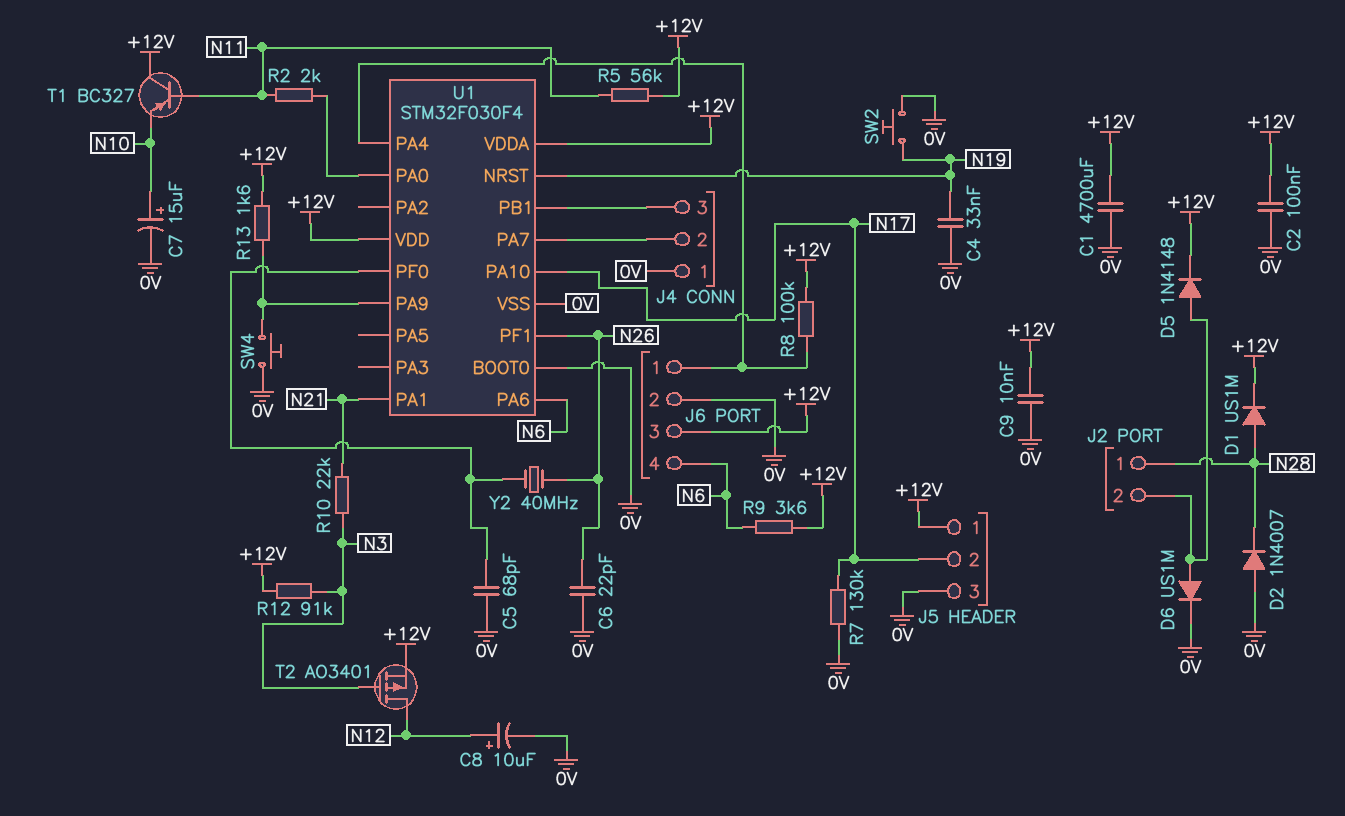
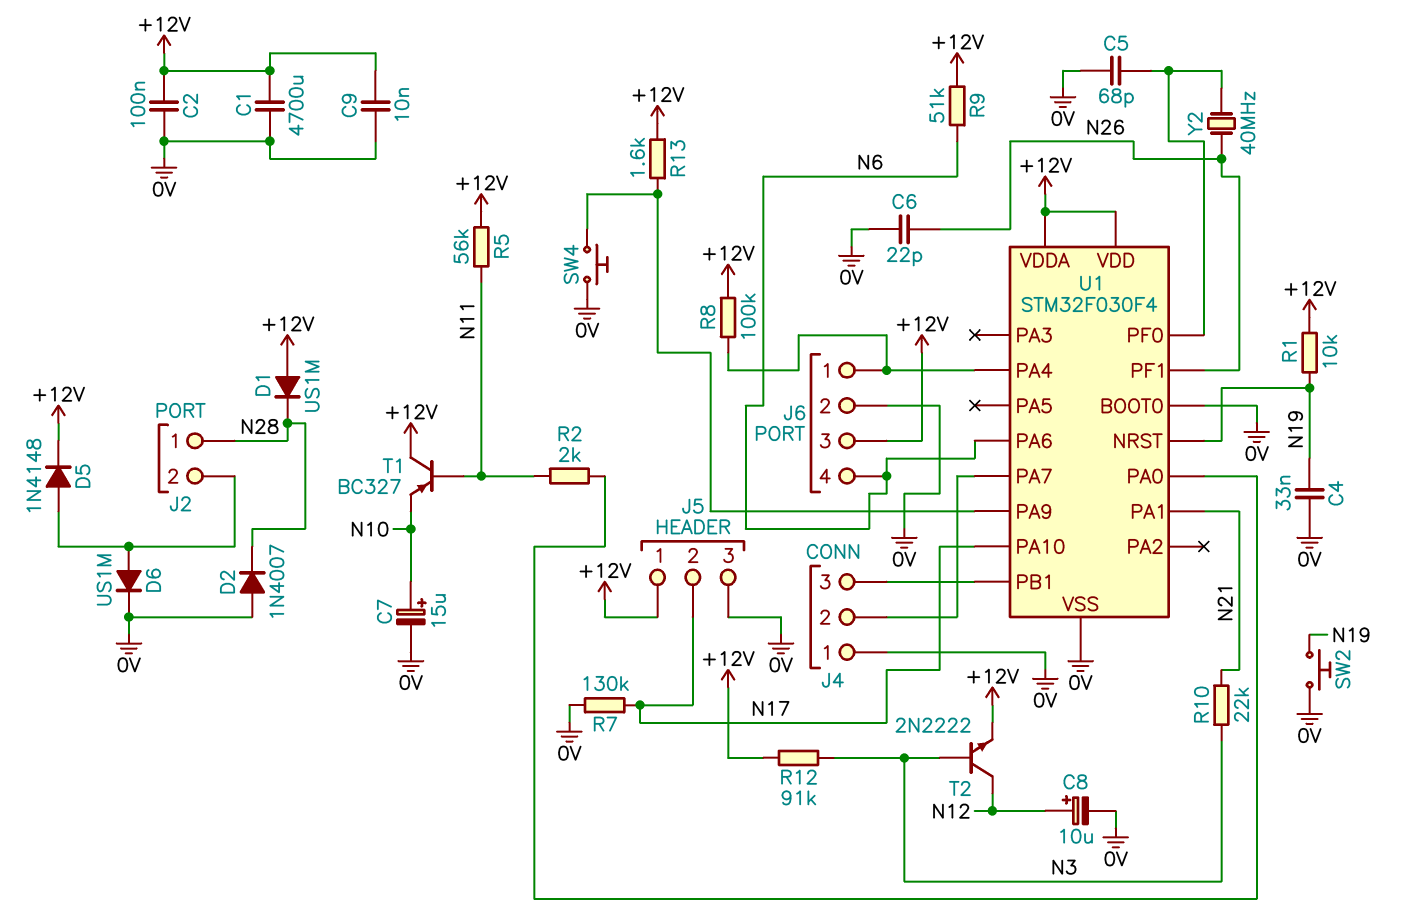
D1: diode US1M (A N28, K +12V) -> diode US1M (A +12V, K N28)
R1: none -> 10k (+12V, N19)
R9: 3.6k (+12V, N6) -> 51k (+12V, N6)
T2: PMOS AO3401 (G N3, D N12, S +12V) -> NPN 2N2222 (B N3, C N12, E +12V)

